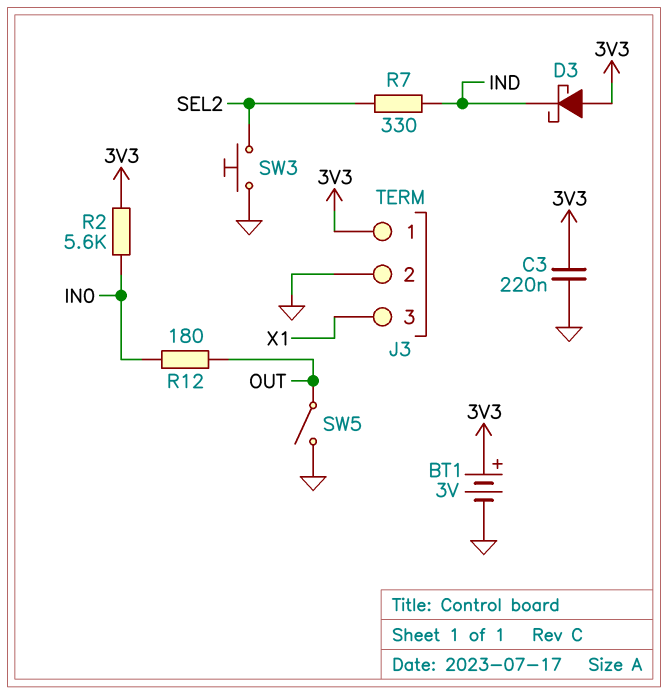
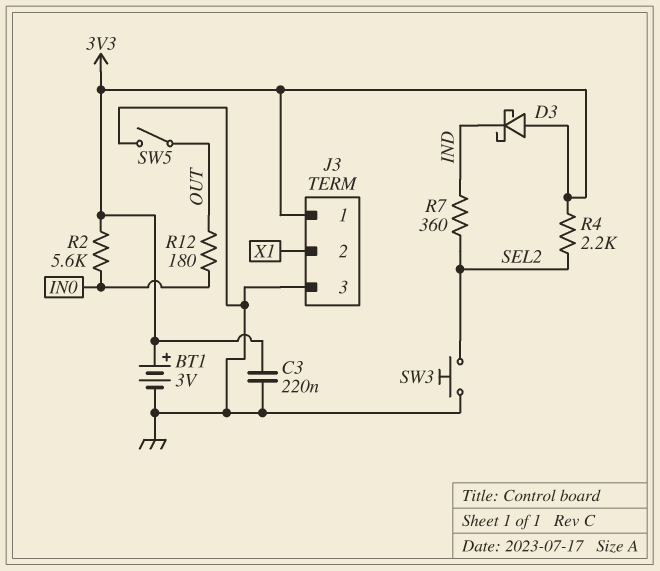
J3 pin 2: GND -> X1
J3 pin 3: X1 -> GND
R4: none -> 2.2k (3V3, SEL2)
R7: 330 (IND, SEL2) -> 360 (IND, SEL2)

